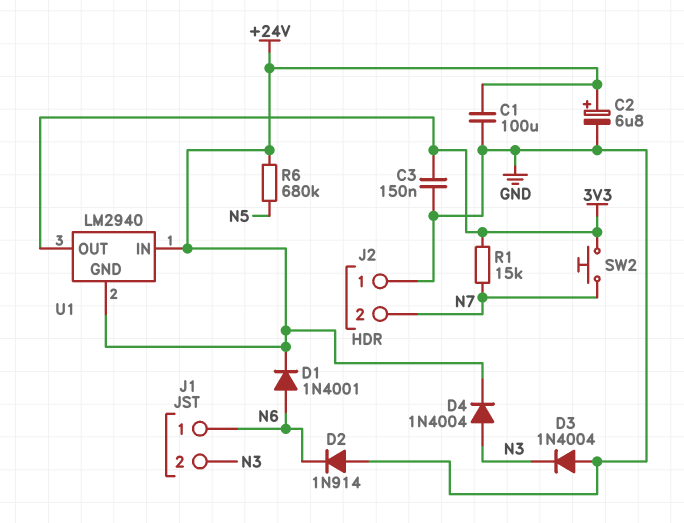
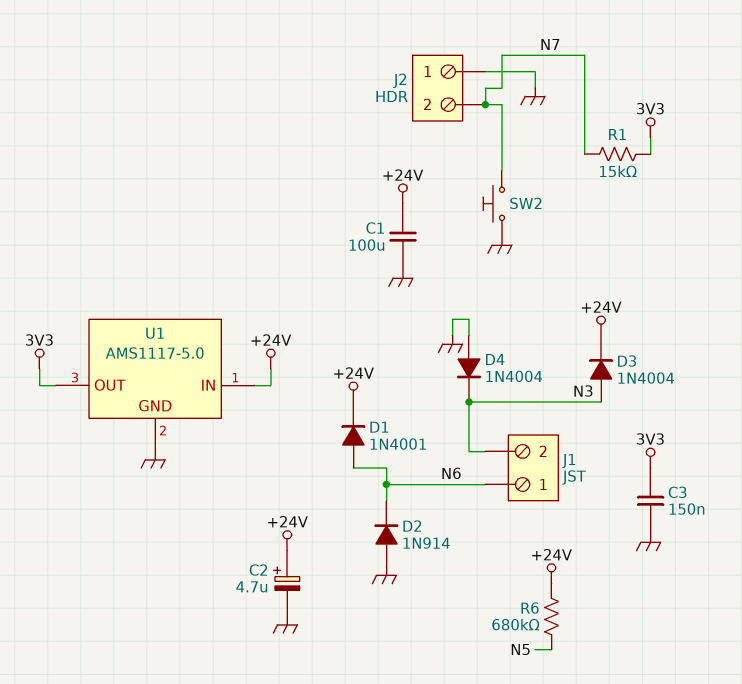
C2: 6.8uF (plus +24V, minus GND) -> 4.7uF (plus +24V, minus GND)
D3: diode 1N4004 (A GND, K N3) -> diode 1N4004 (A N3, K +24V)
D4: diode 1N4004 (A N3, K +24V) -> diode 1N4004 (A GND, K N3)
SW2: button (3V3, N7) -> button (GND, N7)
U1: LM2940 -> AMS1117-5.0
U1 pin GND: +24V -> GND

